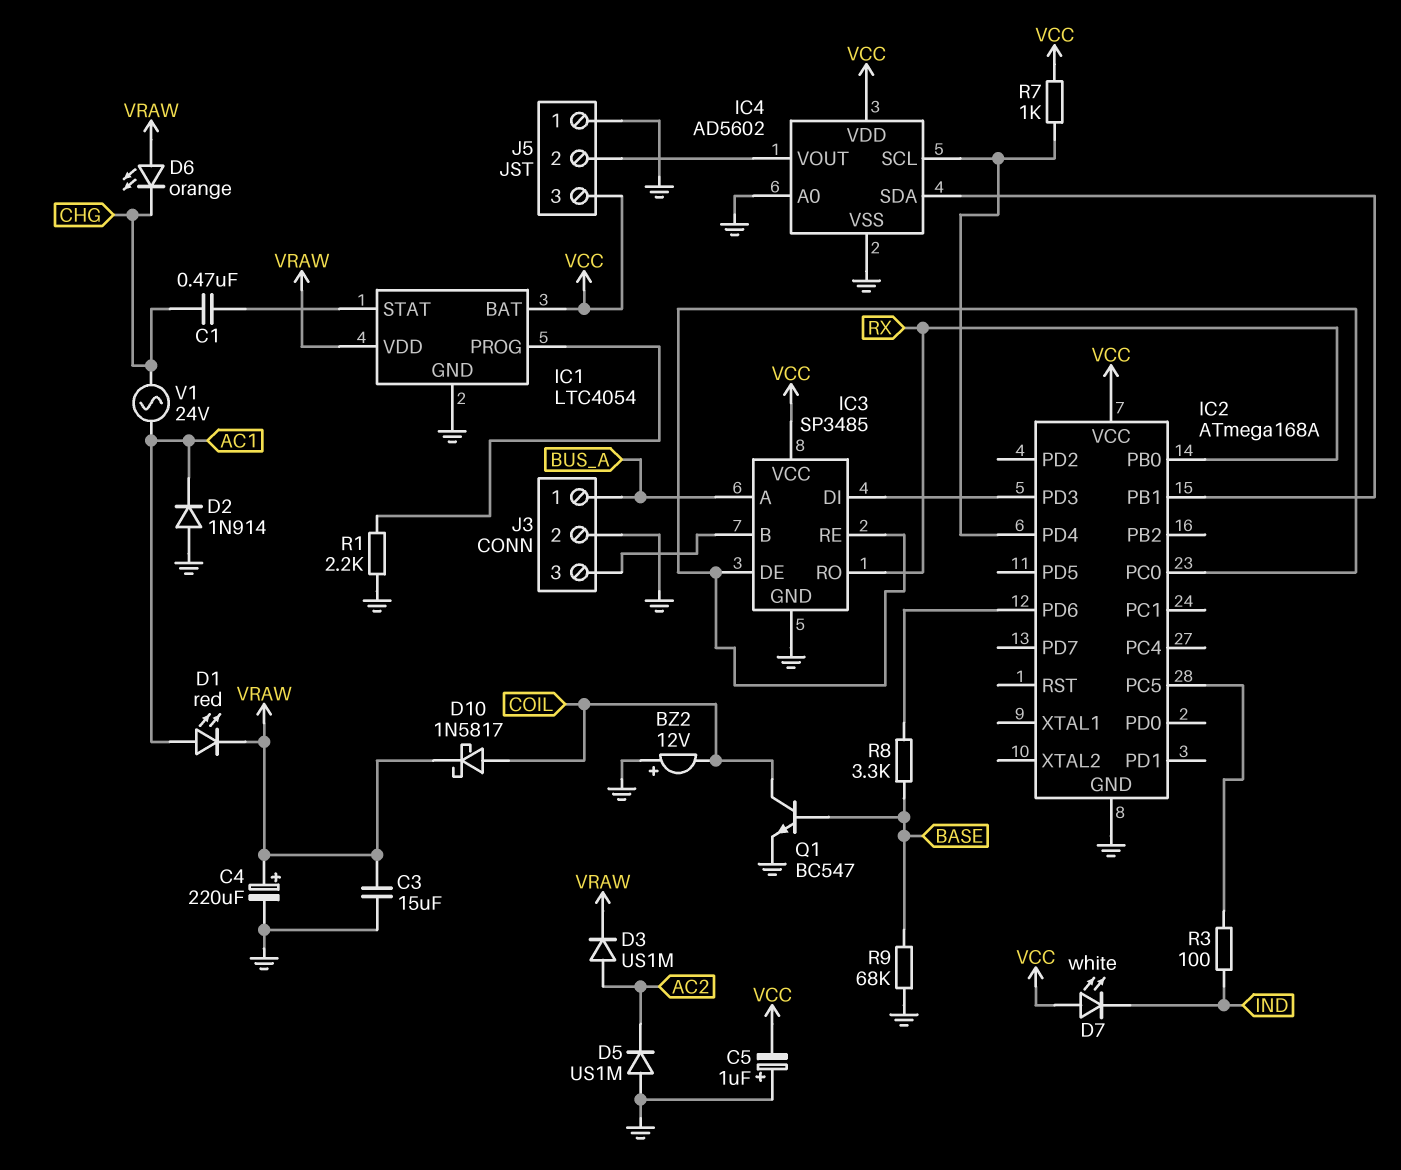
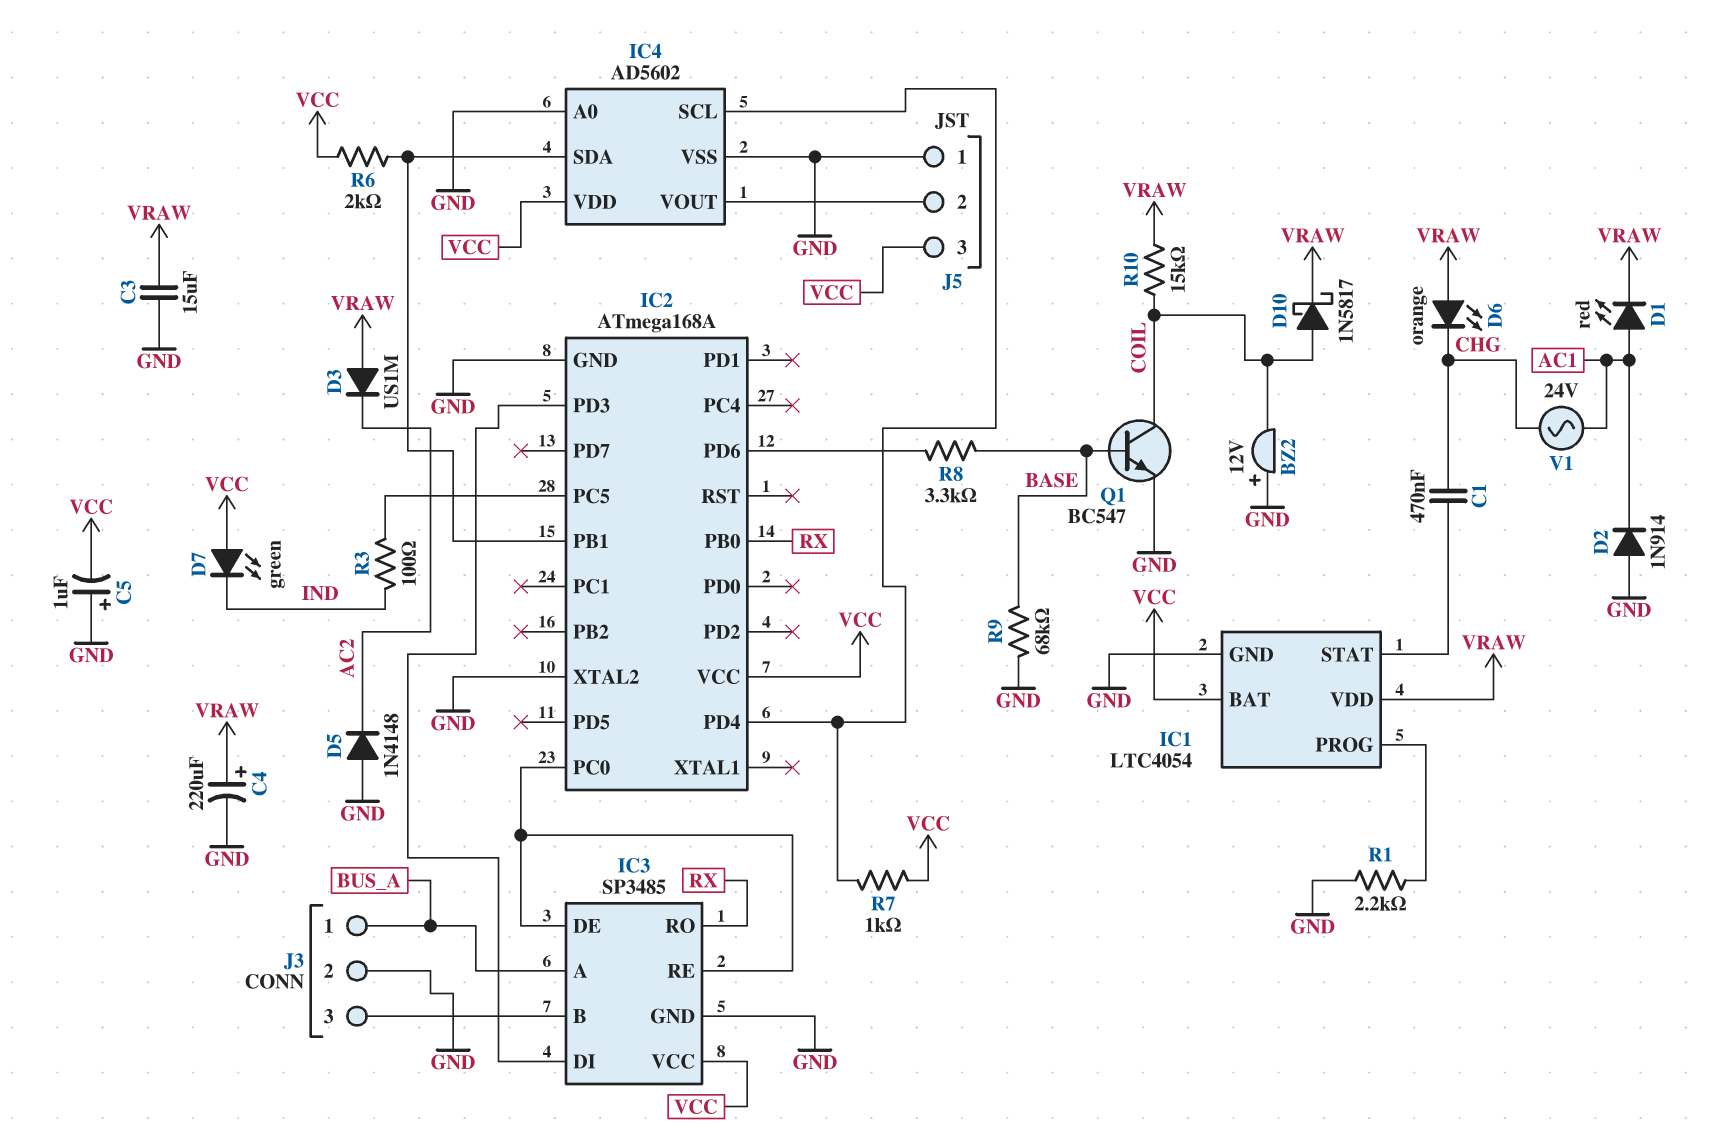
D3: diode US1M (A AC2, K VRAW) -> diode US1M (A VRAW, K AC2)
D5: diode US1M (A GND, K AC2) -> diode 1N4148 (A GND, K AC2)
D7: LED white (A VCC, K IND) -> LED green (A VCC, K IND)
IC2 pin XTAL2: none -> GND
R6: none -> 2k (IC2/PB1, VCC)
R10: none -> 15k (COIL, VRAW)

